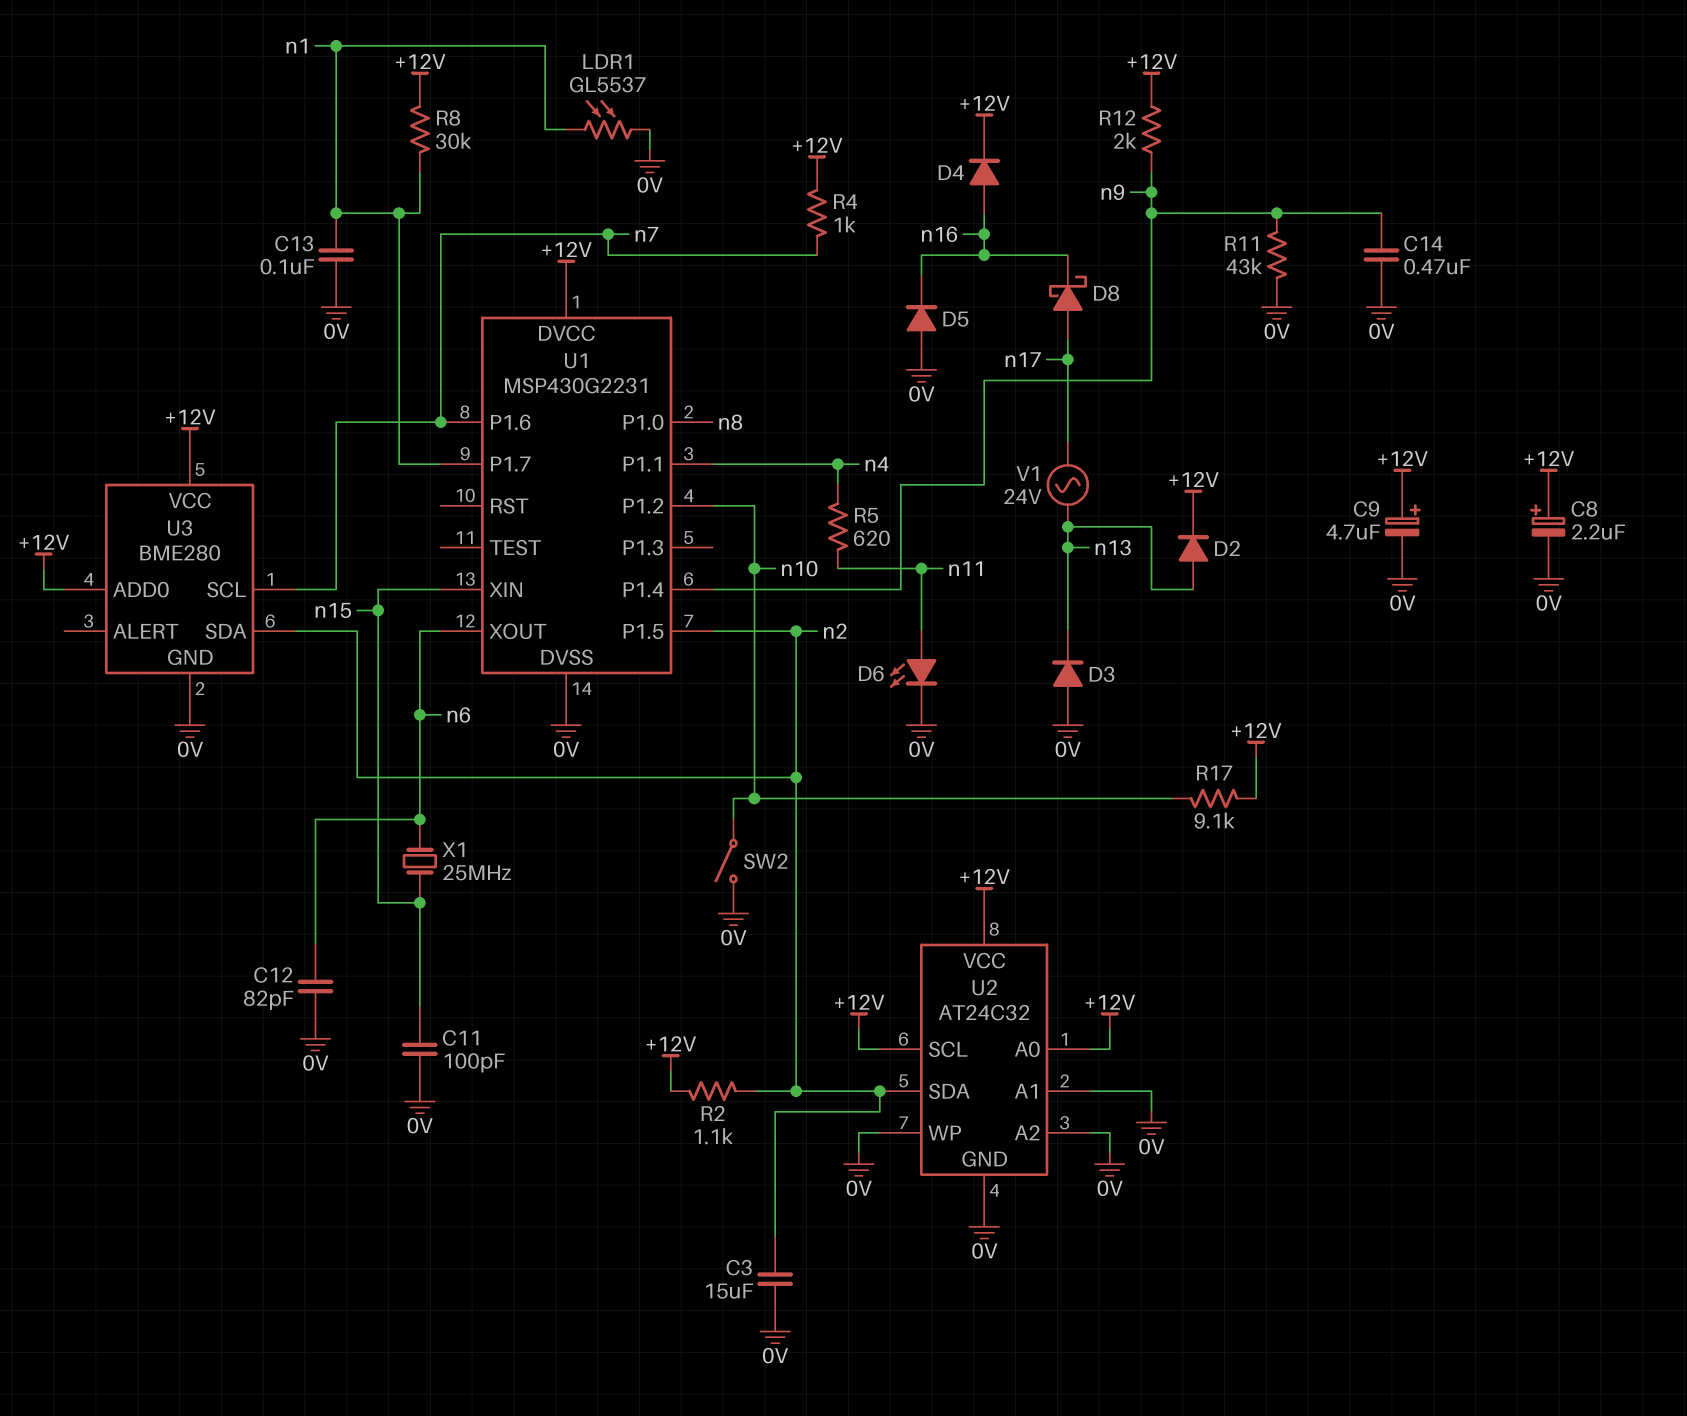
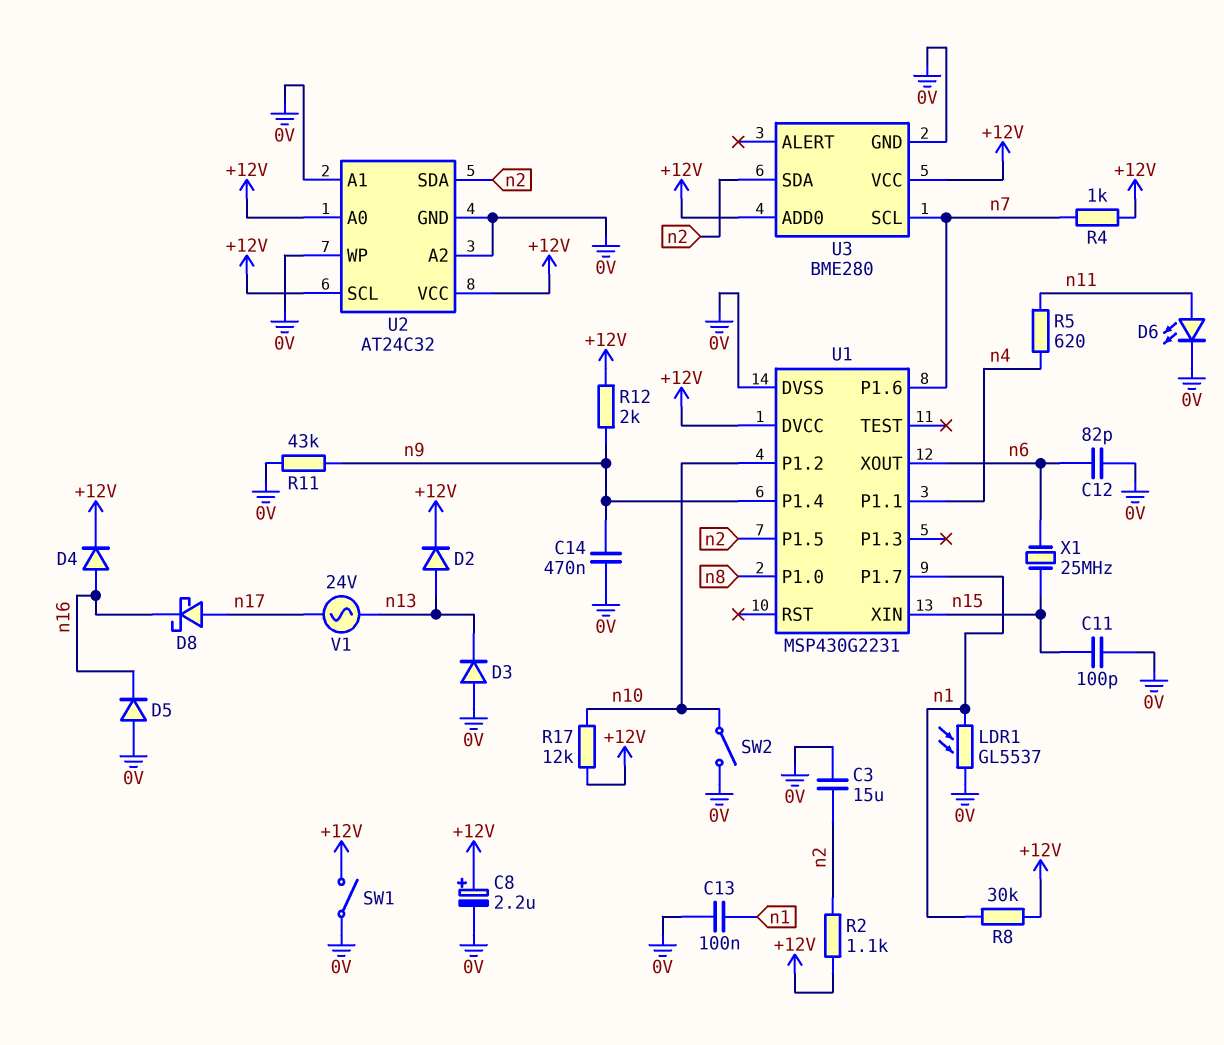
C9: 4.7uF (plus +12V, minus 0V) -> none
R17: 9.1k (+12V, n10) -> 12k (+12V, n10)
SW1: none -> switch (+12V, 0V)

